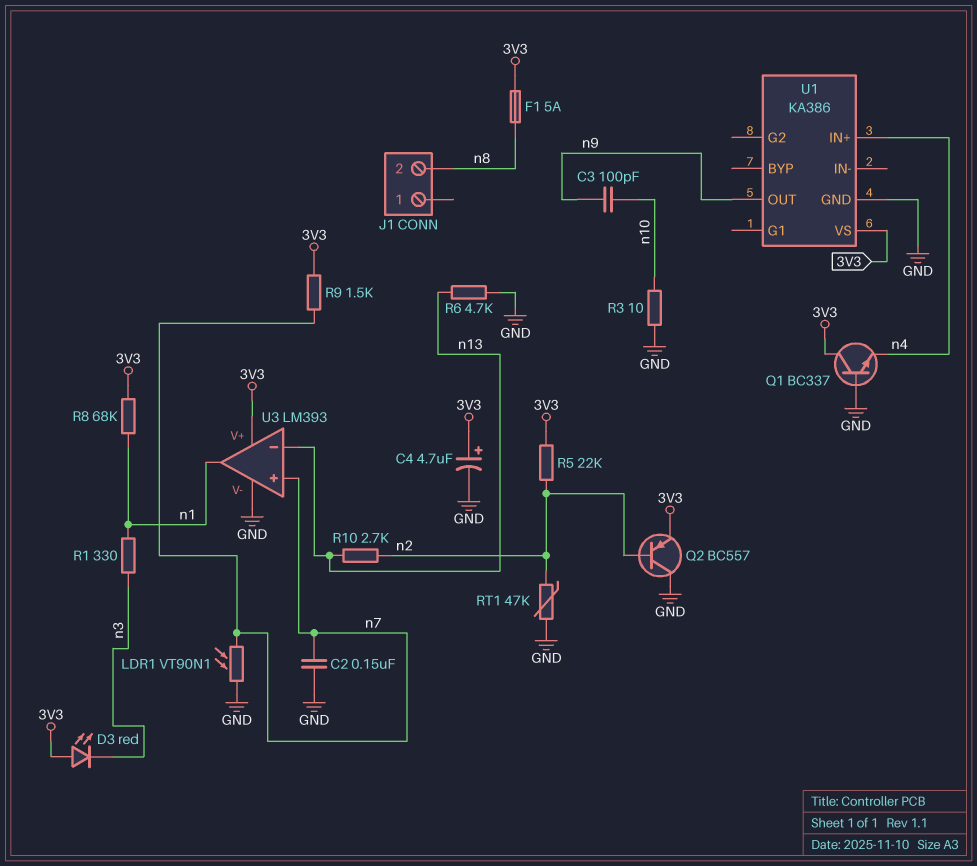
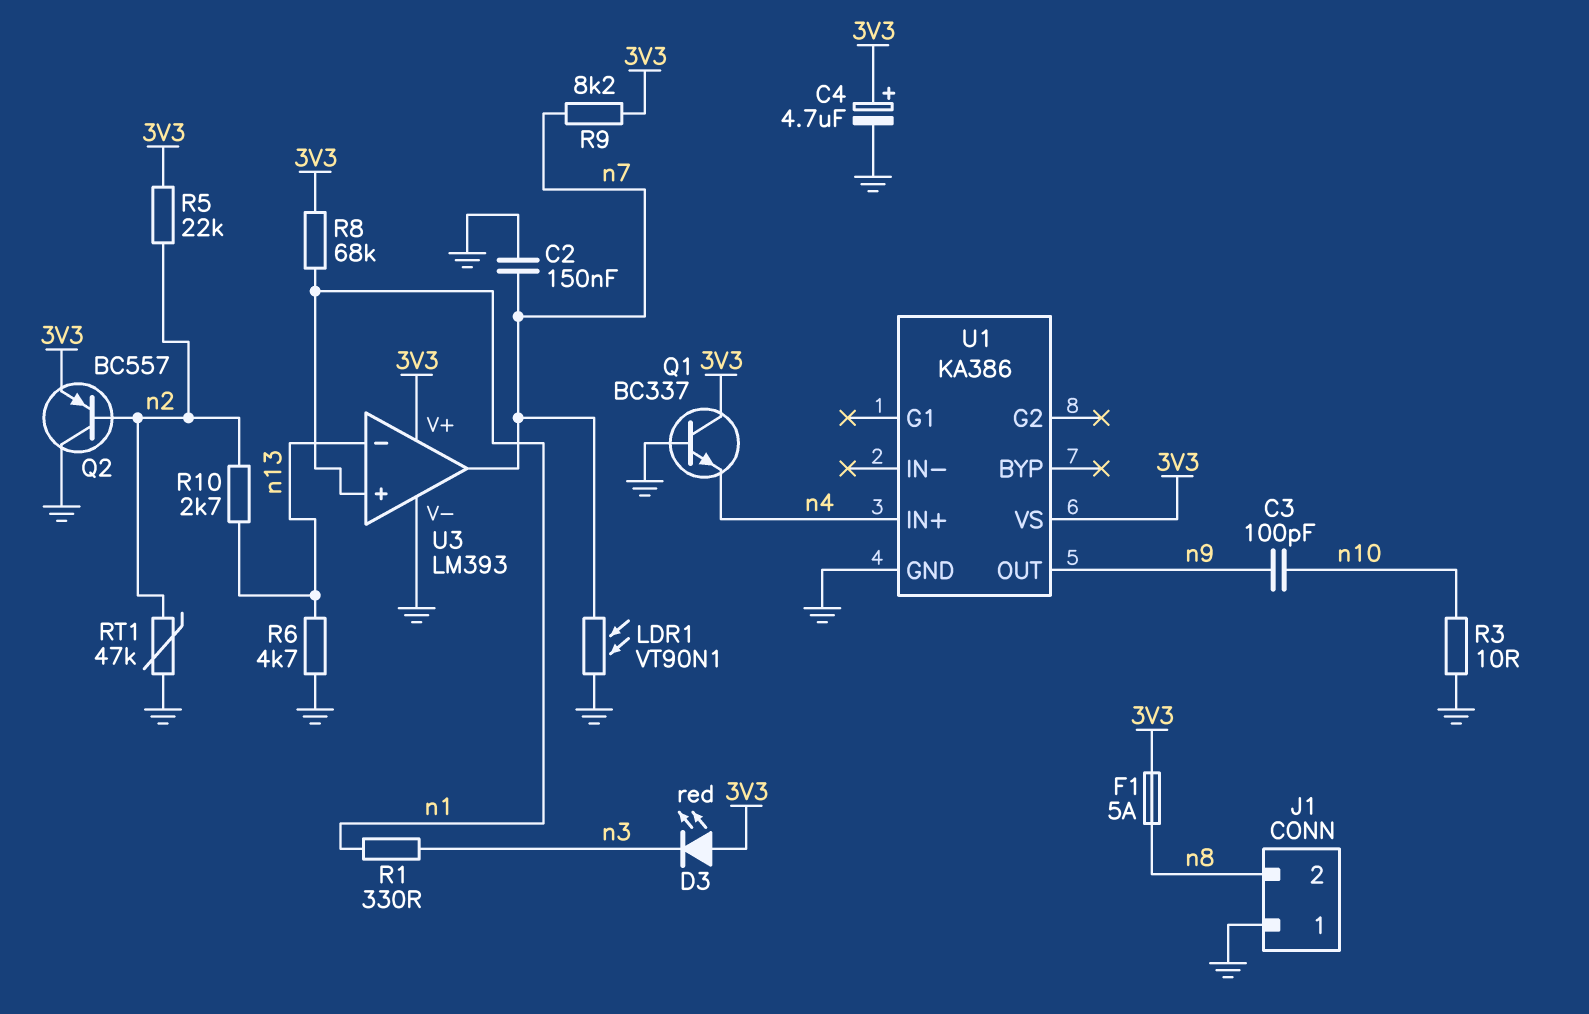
J1 pin 1: none -> GND
R9: 1.5k (3V3, n7) -> 8.2k (3V3, n7)
U3 pin in+: n7 -> n1
U3 pin out: n1 -> n7

